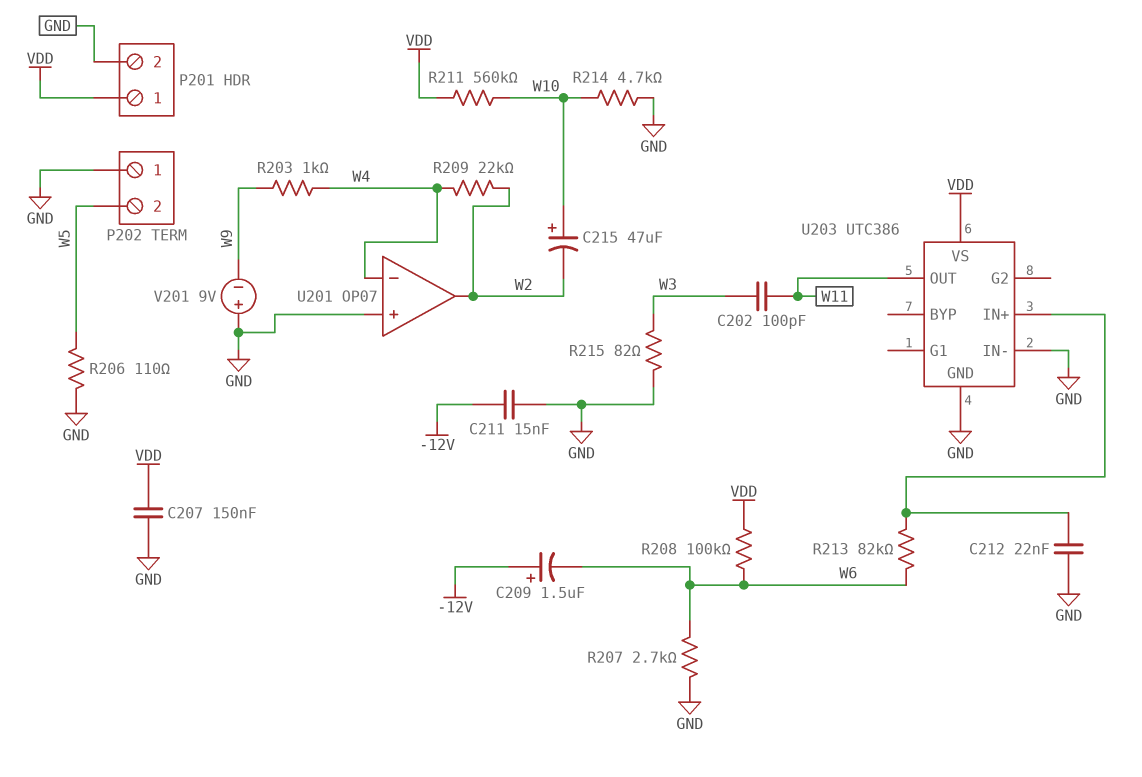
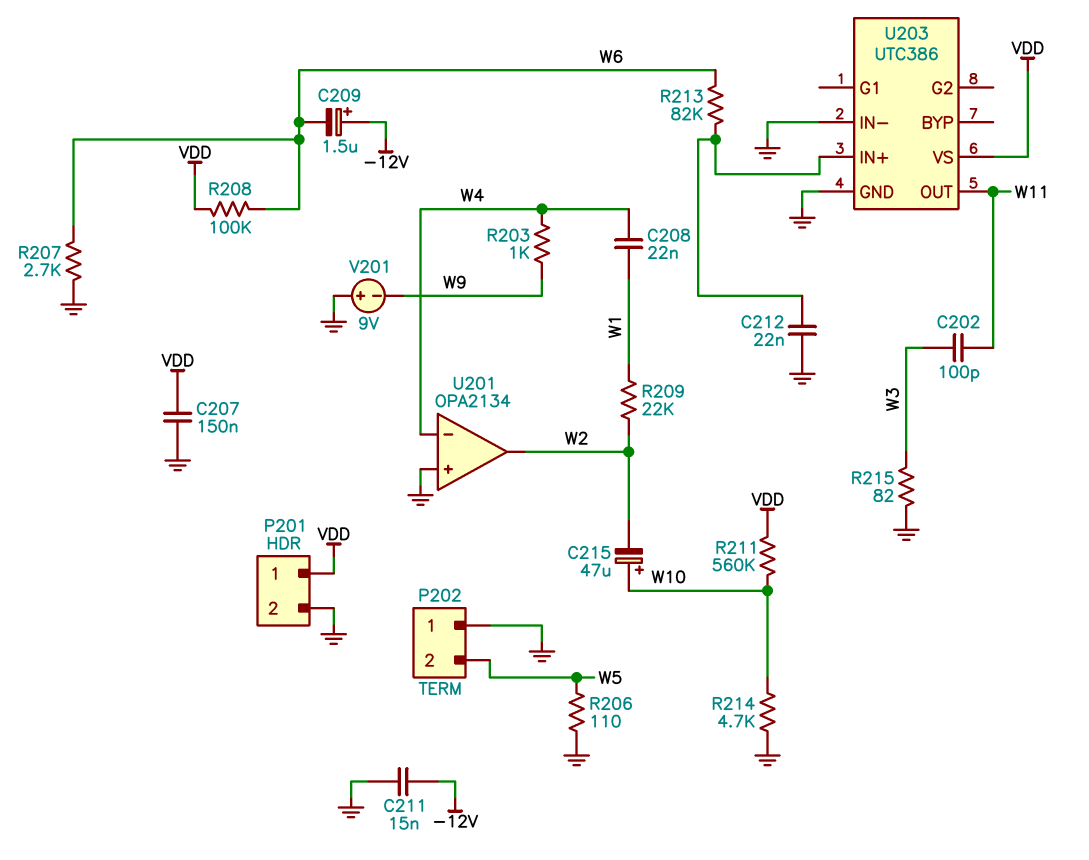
C208: none -> 22nF (W1, W4)
R209: 22k (W2, W4) -> 22k (W1, W2)
U201: OP07 -> OPA2134

